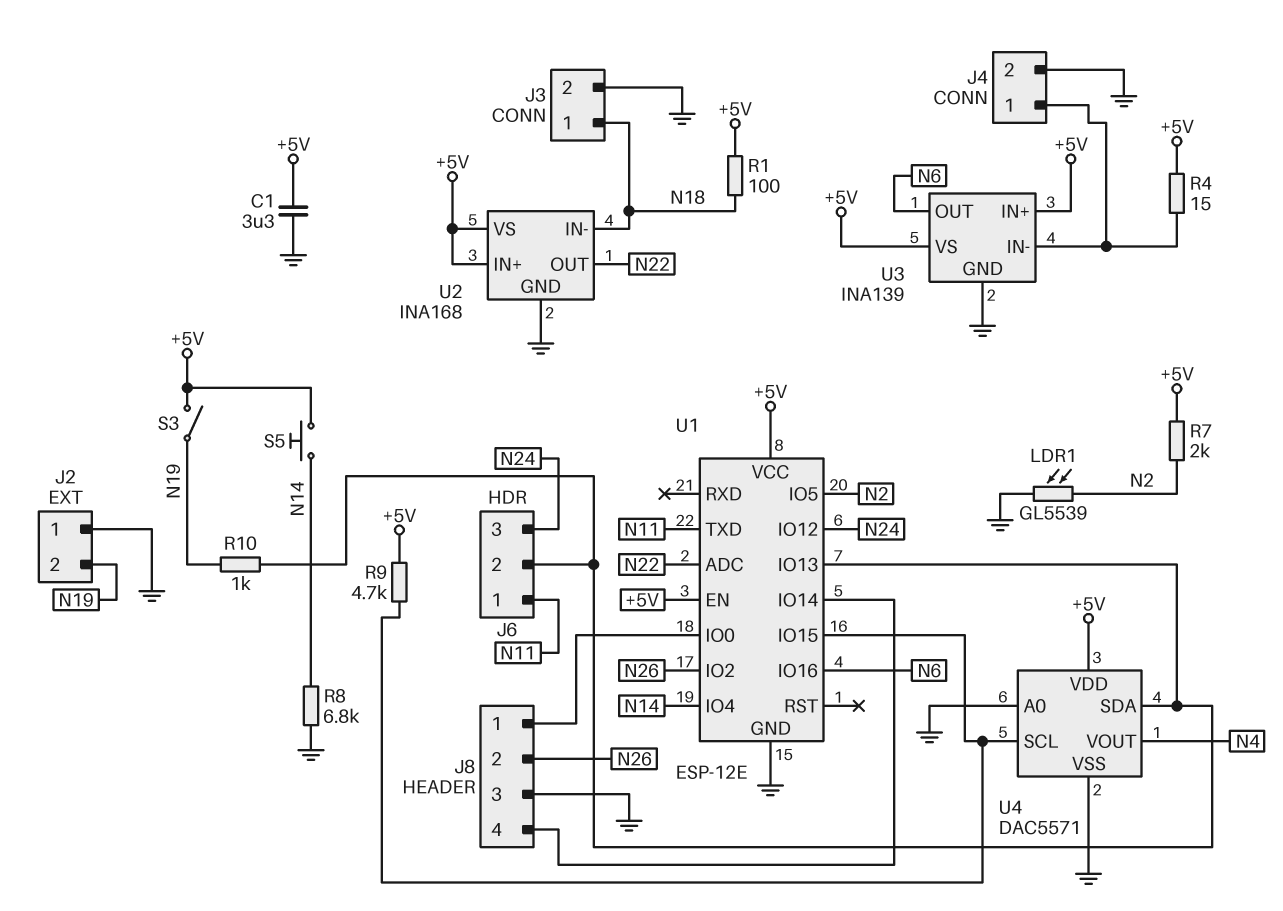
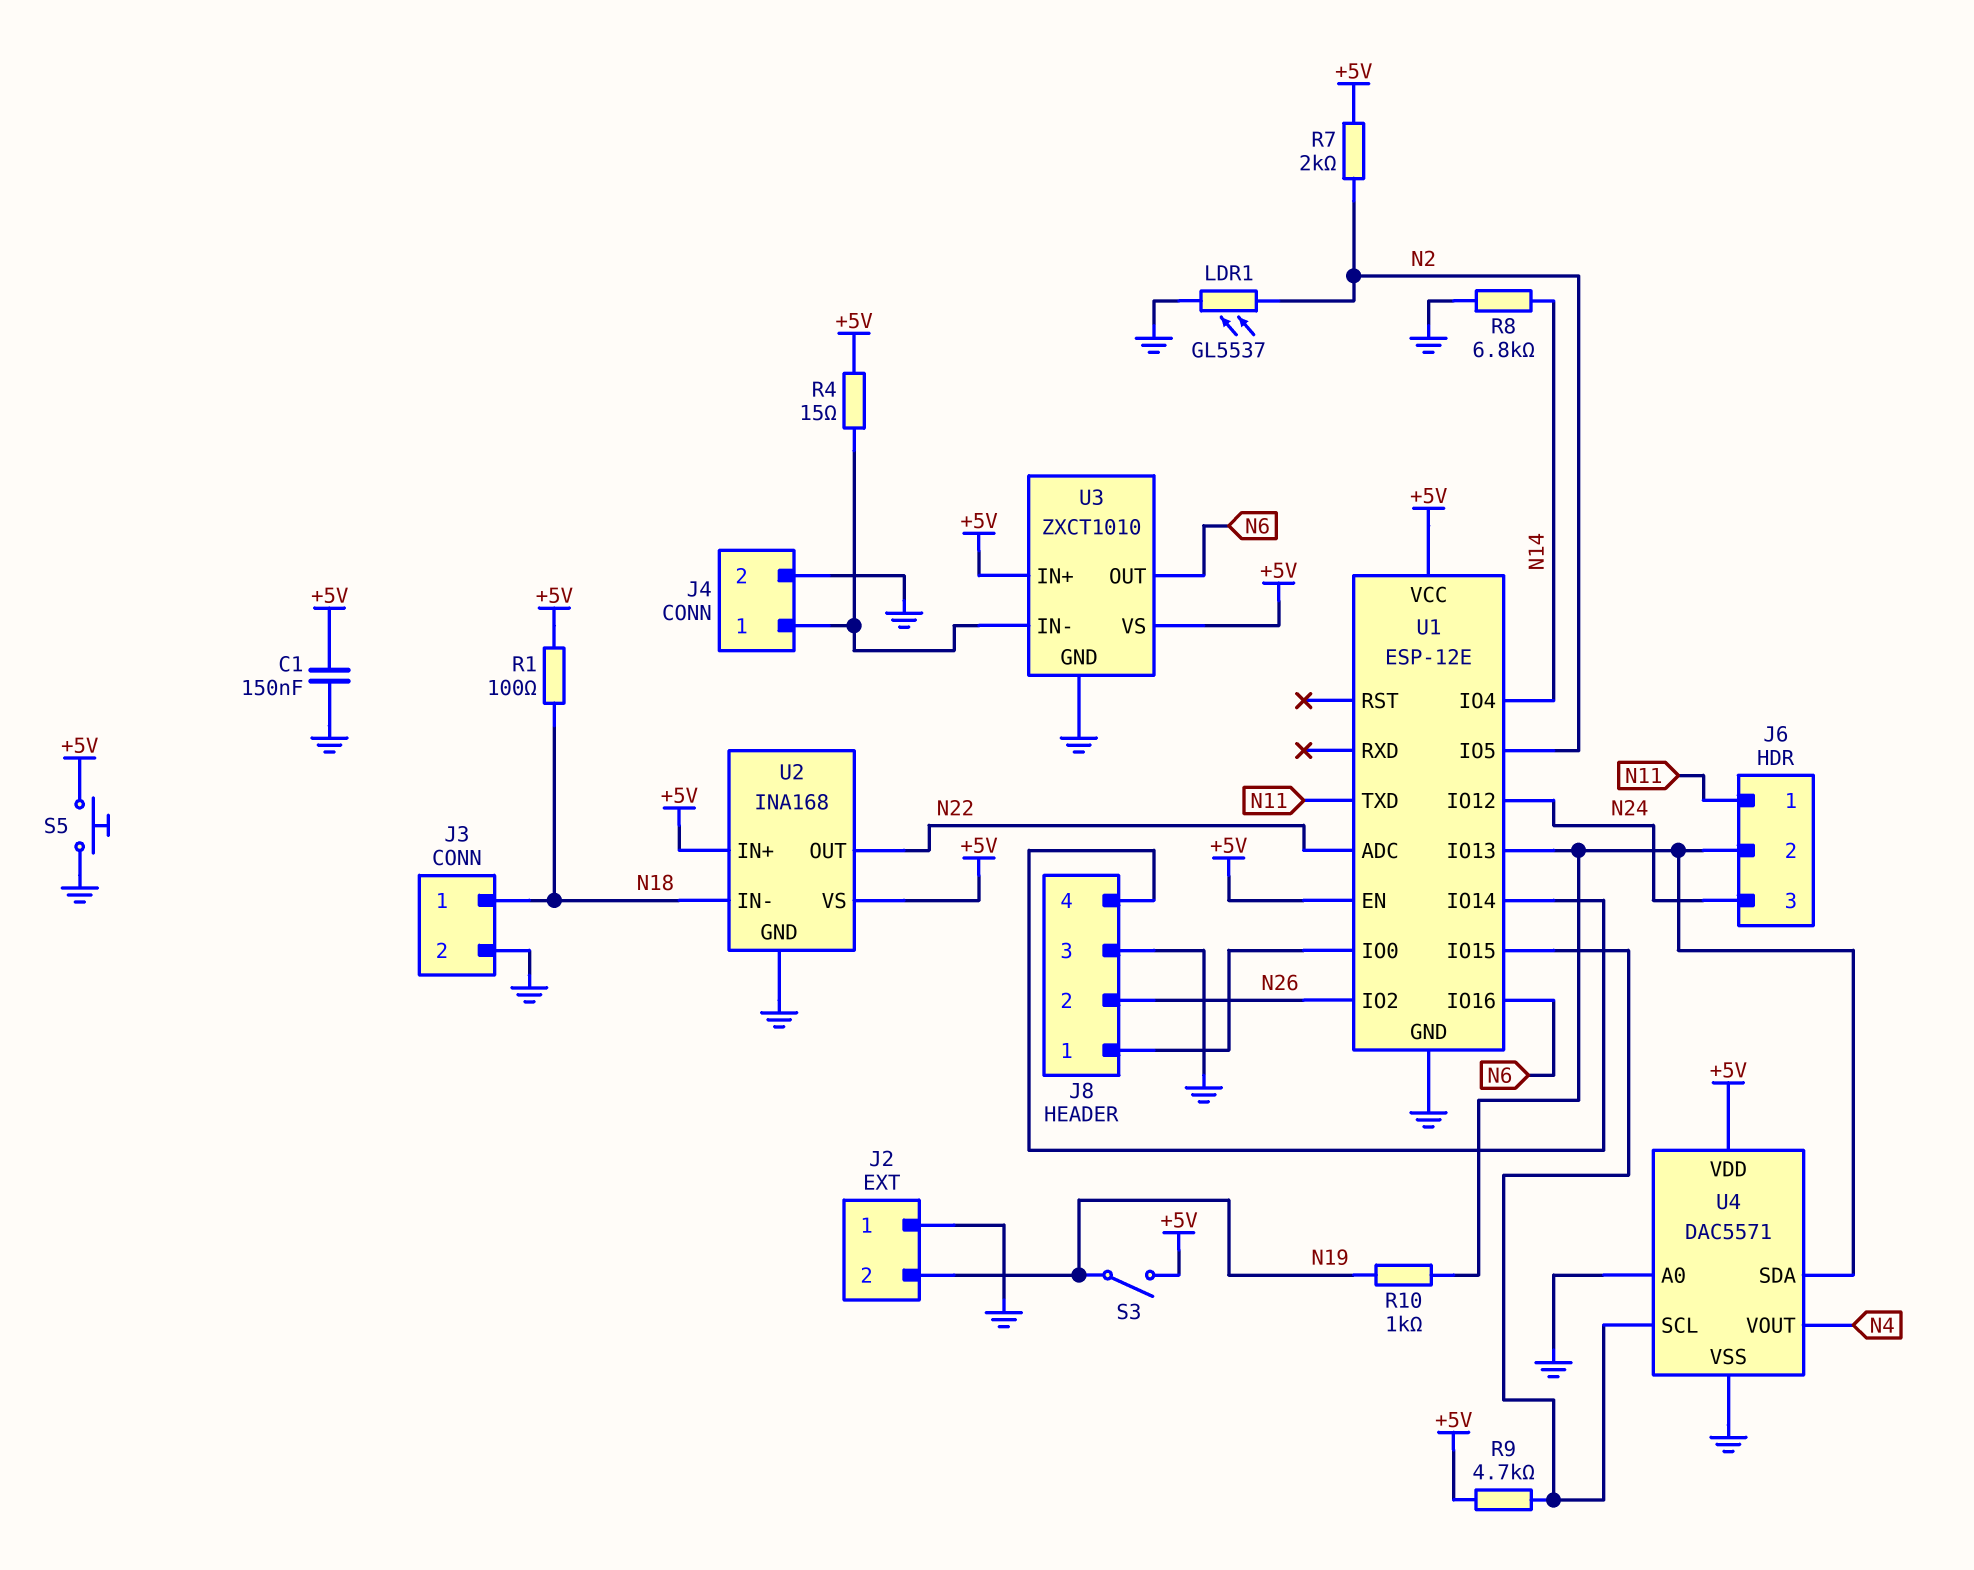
C1: 3.3uF (+5V, GND) -> 150nF (+5V, GND)
LDR1: GL5539 (GND, N2) -> GL5537 (GND, N2)
S5: button (+5V, N14) -> button (+5V, GND)
U3: INA139 -> ZXCT1010

